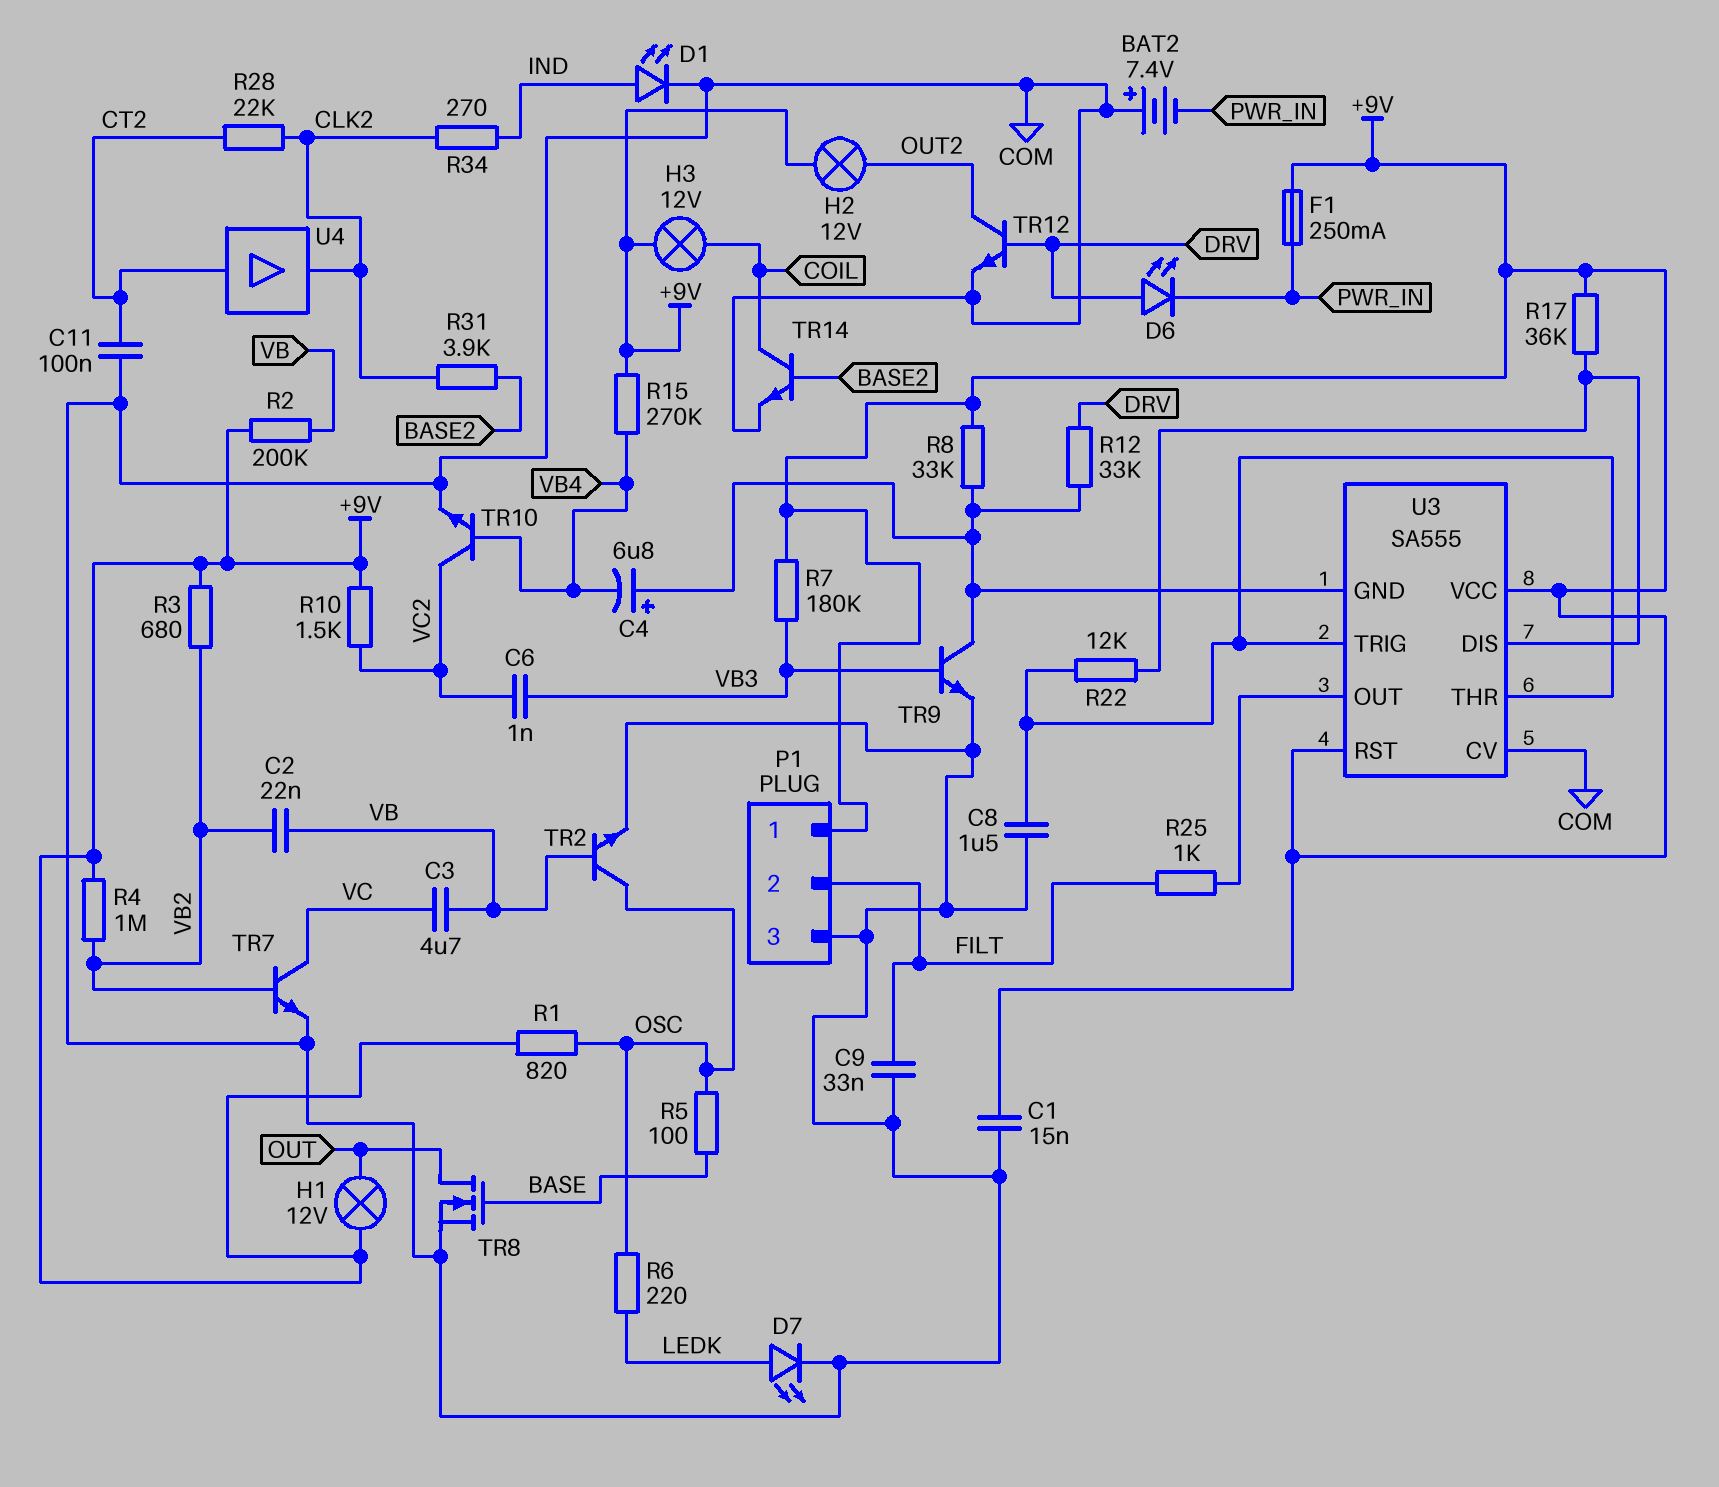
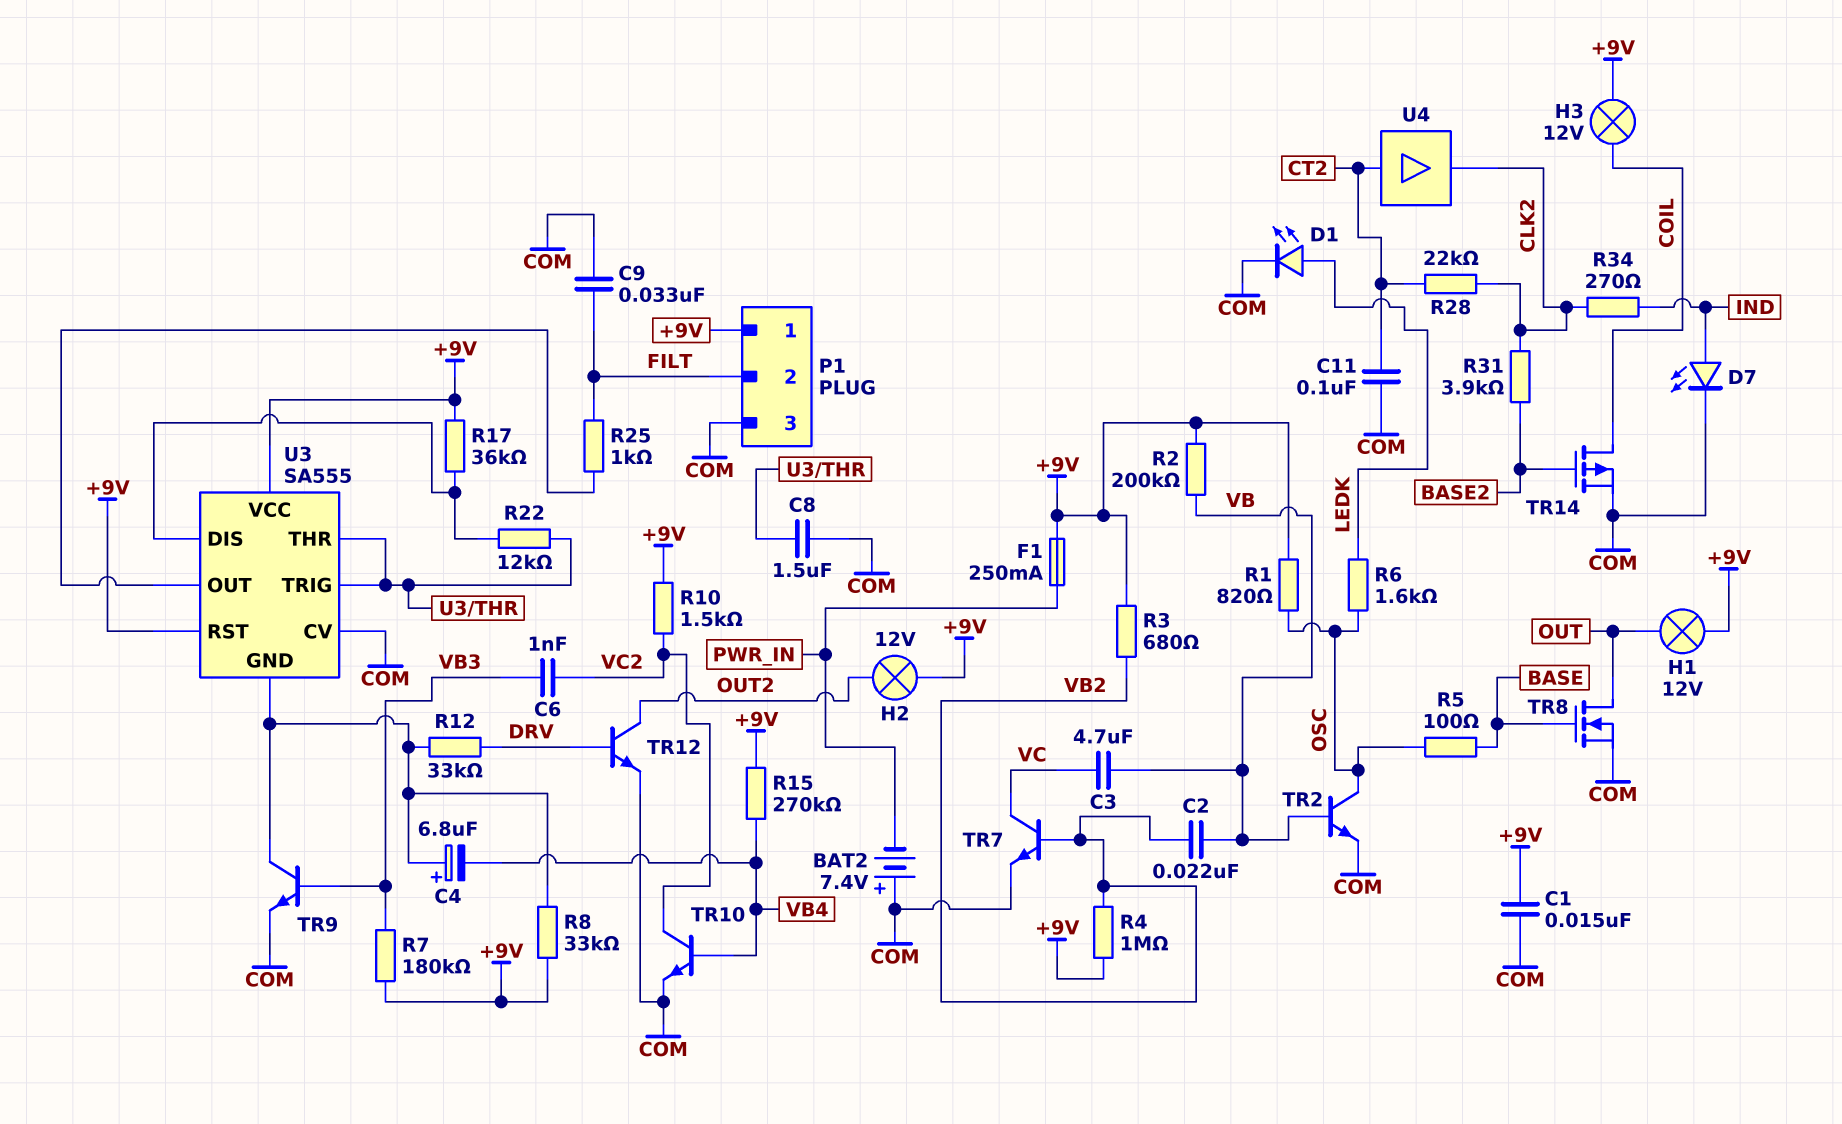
D1: LED (A IND, K COM) -> LED (A LEDK, K COM)
D6: LED (A DRV, K PWR_IN) -> none
D7: LED (A LEDK, K COM) -> LED (A IND, K COM)
R6: 220 (LEDK, OSC) -> 1.6k (LEDK, OSC)
TR14: NPN (B BASE2, C COIL, E COM) -> PMOS (G BASE2, D COIL, S COM)

